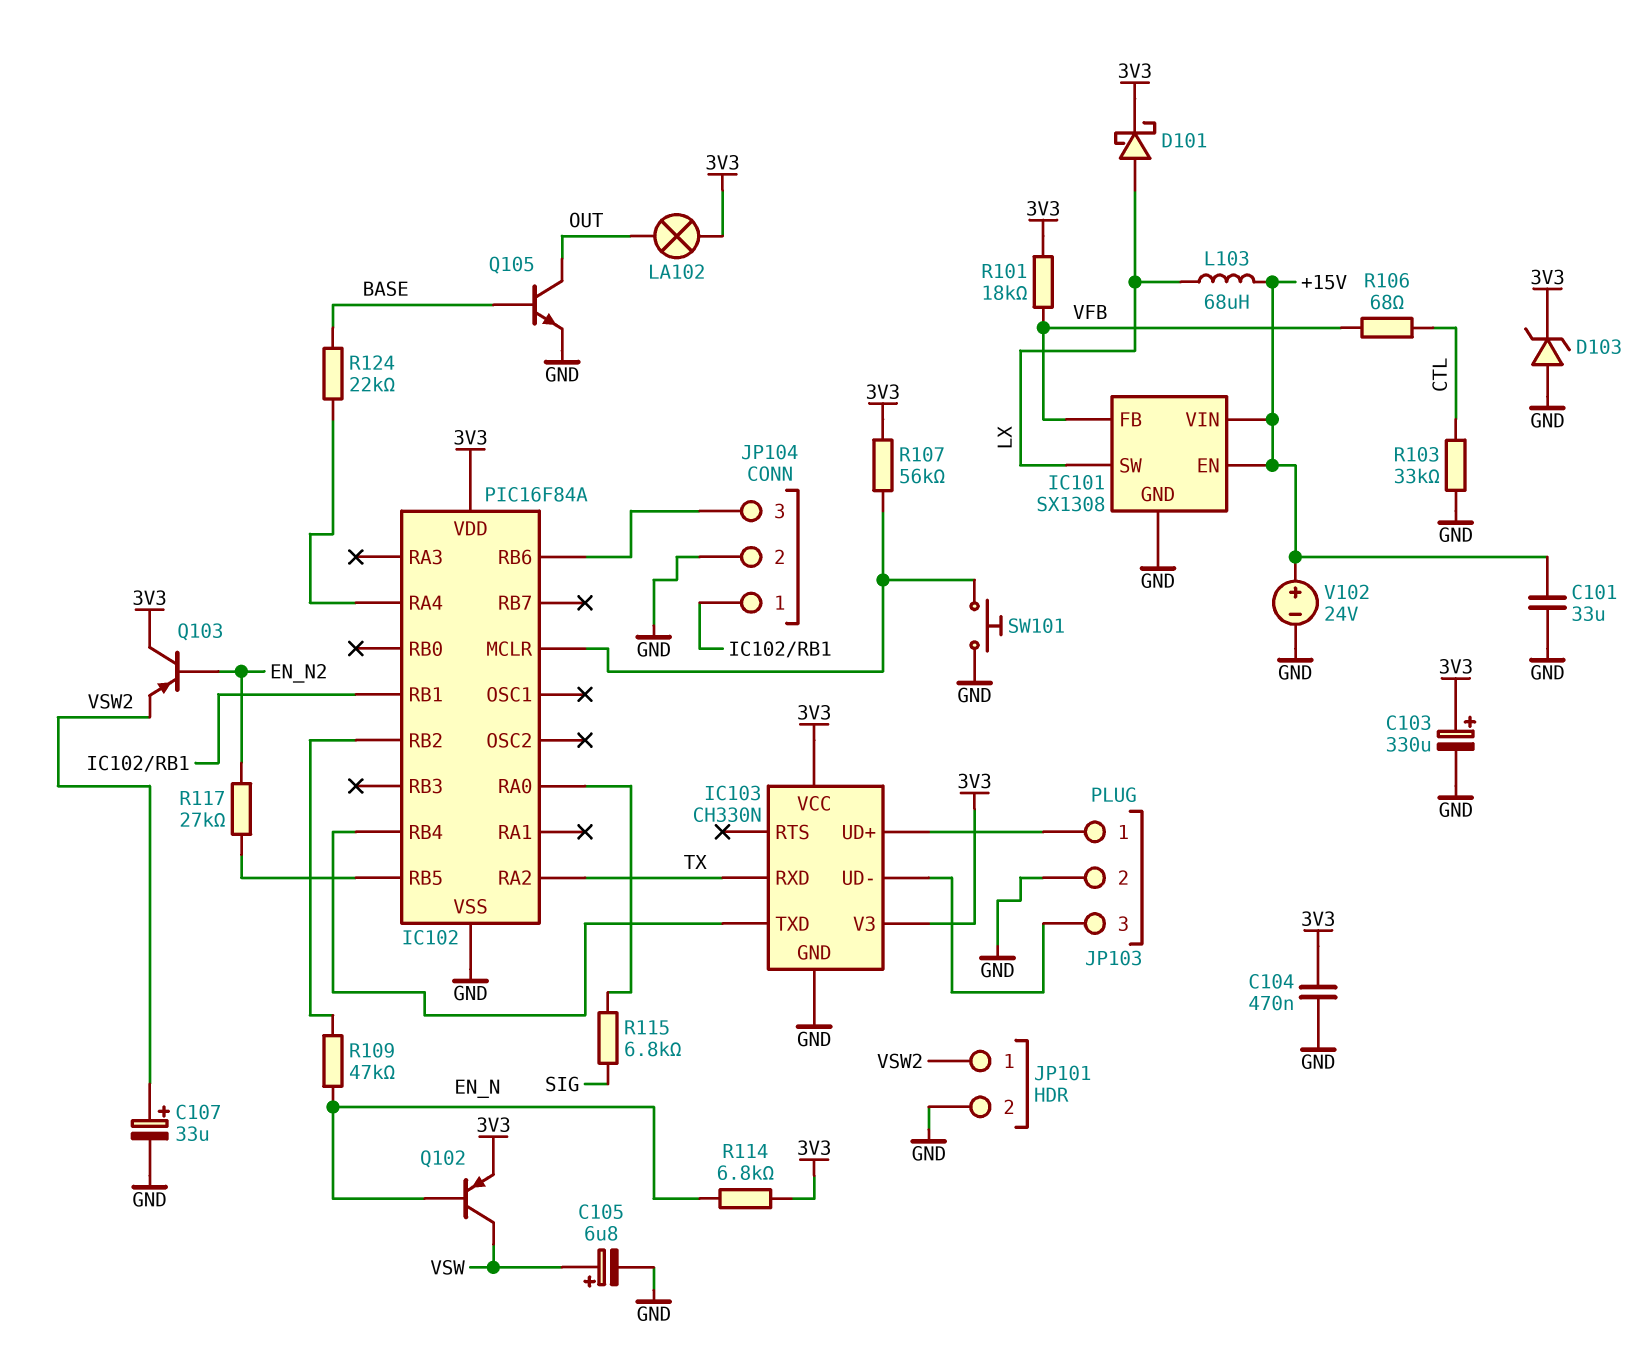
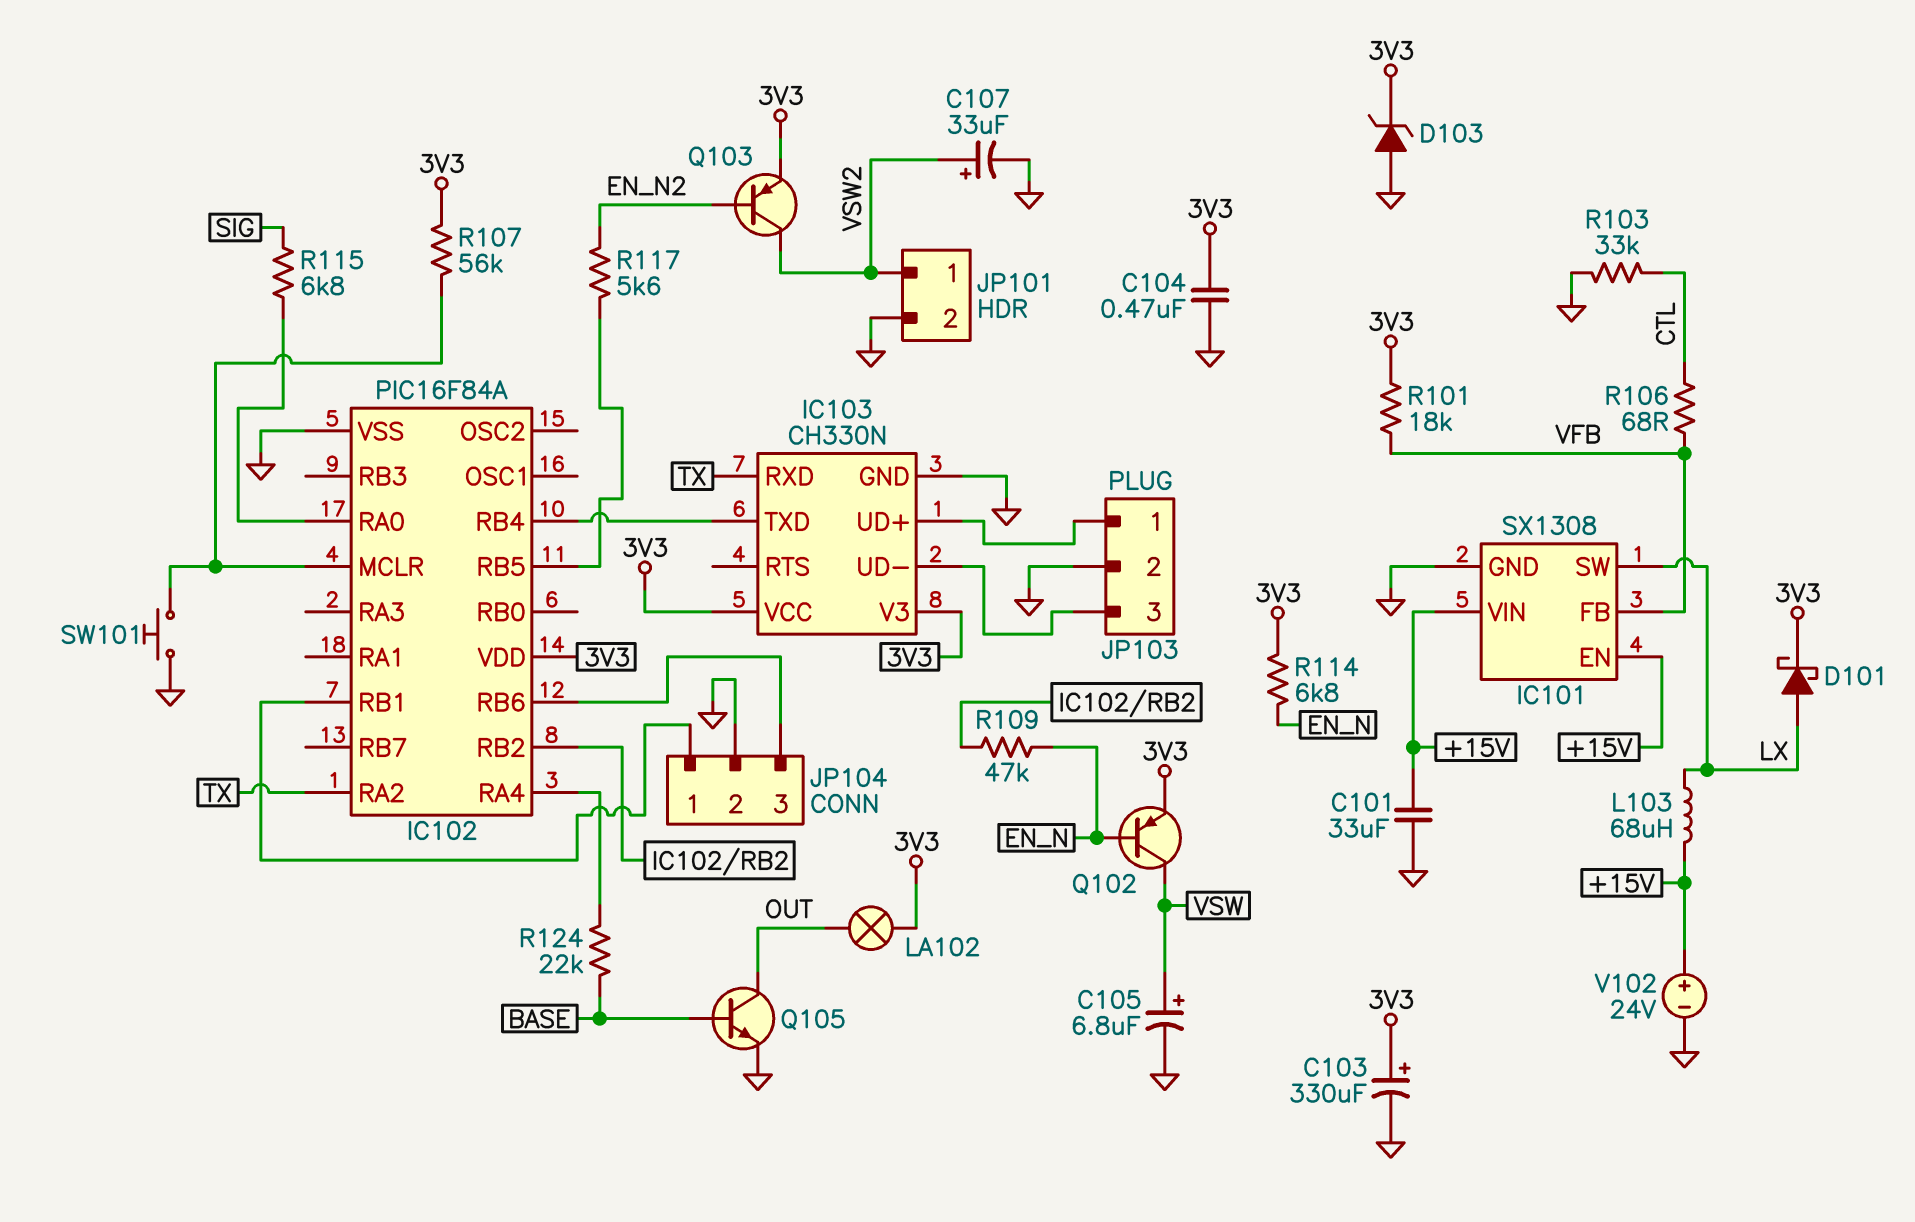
Q103: PNP (B EN_N2, C 3V3, E VSW2) -> PNP (B EN_N2, C VSW2, E 3V3)
R117: 27k (EN_N2, IC102/RB5) -> 5.6k (EN_N2, IC102/RB5)

